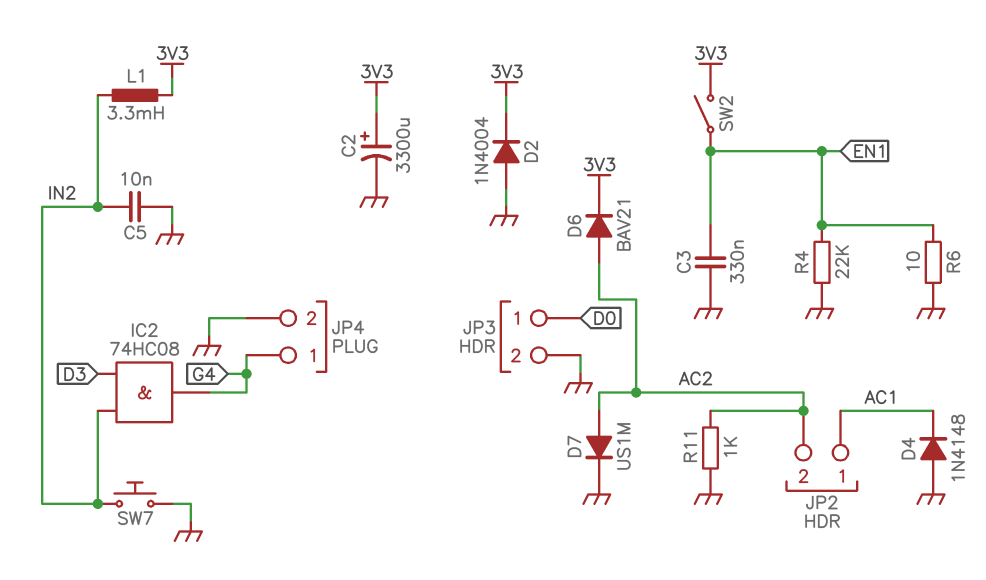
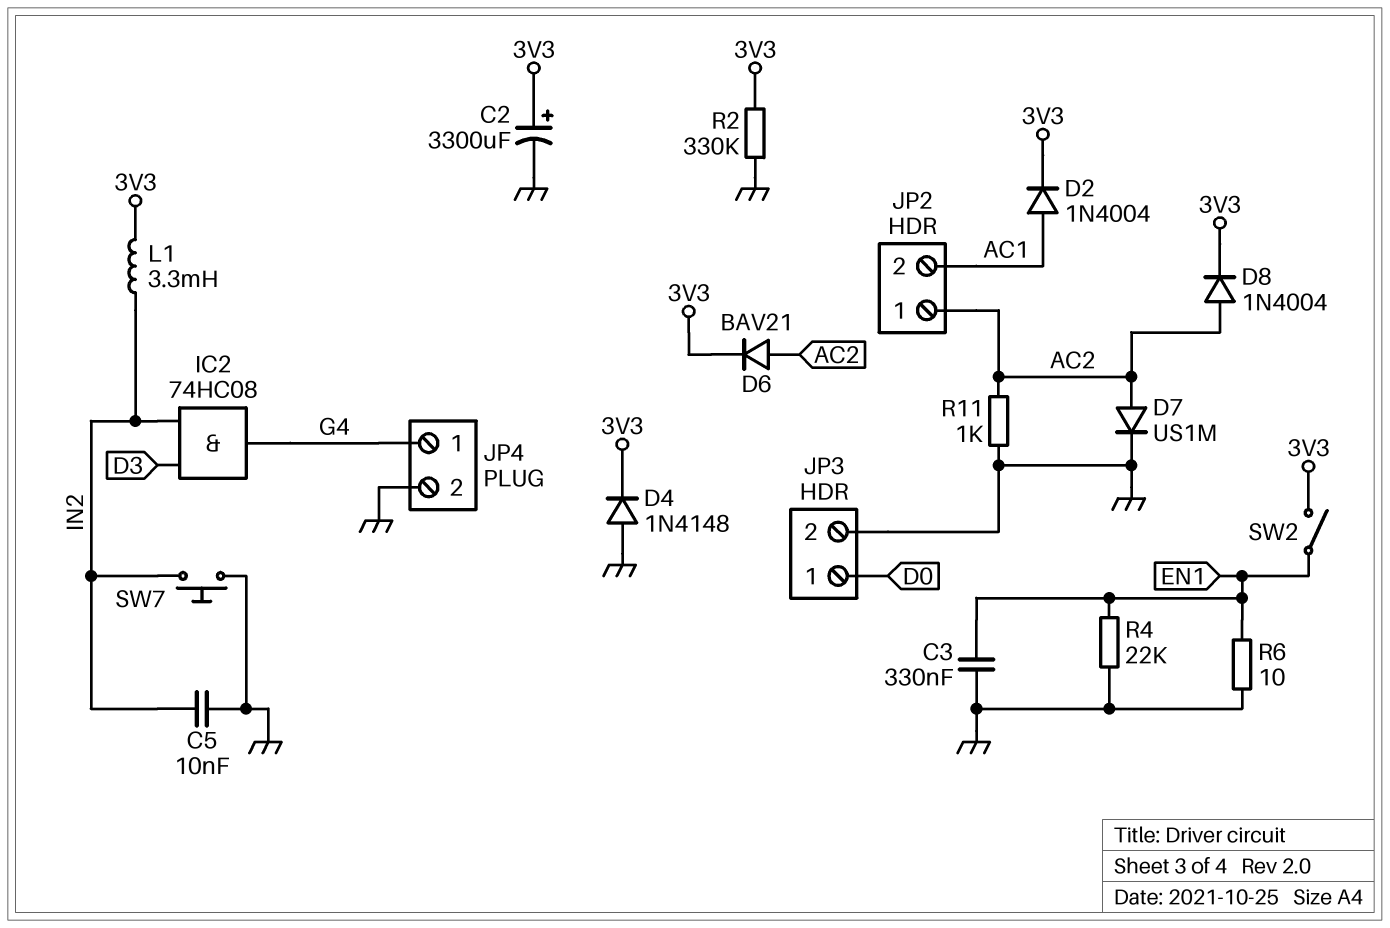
D2: diode 1N4004 (A GND, K 3V3) -> diode 1N4004 (A AC1, K 3V3)
D4: diode 1N4148 (A GND, K AC1) -> diode 1N4148 (A GND, K 3V3)
D8: none -> diode 1N4004 (A AC2, K 3V3)
JP2 pin 1: AC1 -> AC2
JP2 pin 2: AC2 -> AC1
R2: none -> 330k (3V3, GND)

